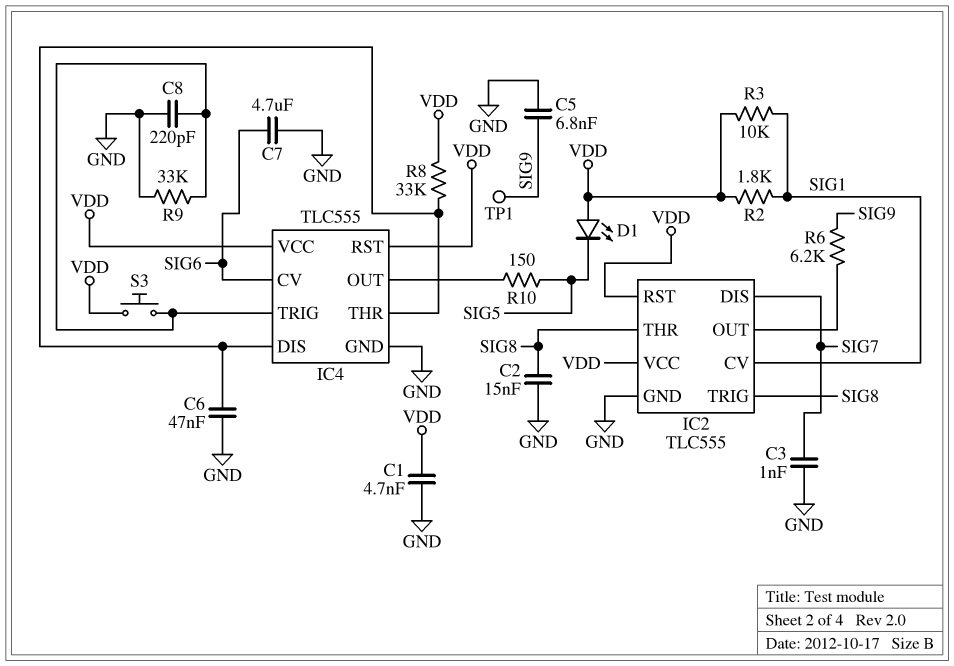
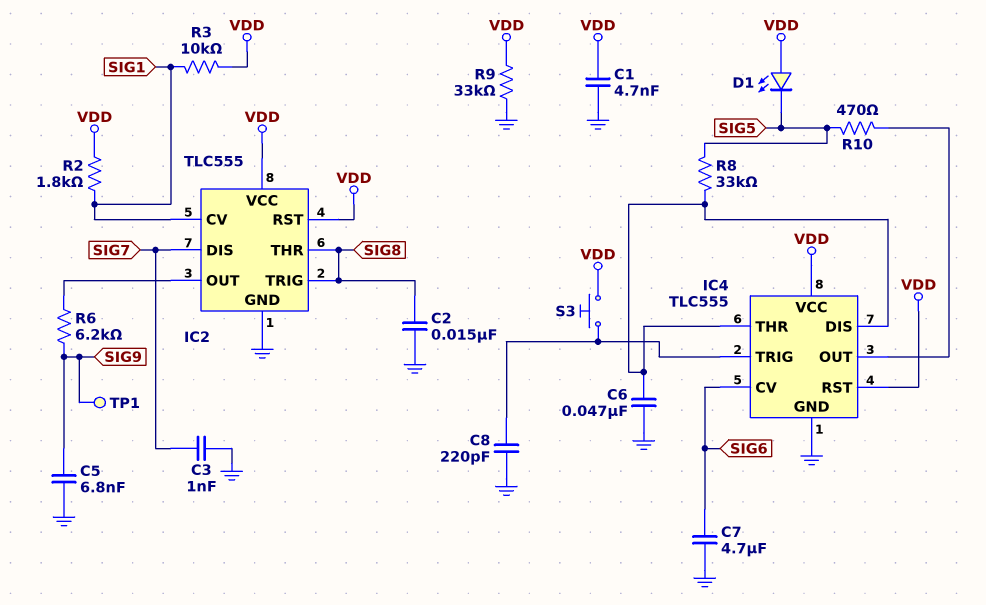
R8: 33k (IC4/DIS, VDD) -> 33k (IC4/DIS, SIG5)
R9: 33k (GND, IC4/TRIG) -> 33k (GND, VDD)
R10: 150 (IC4/OUT, SIG5) -> 470 (IC4/OUT, SIG5)

